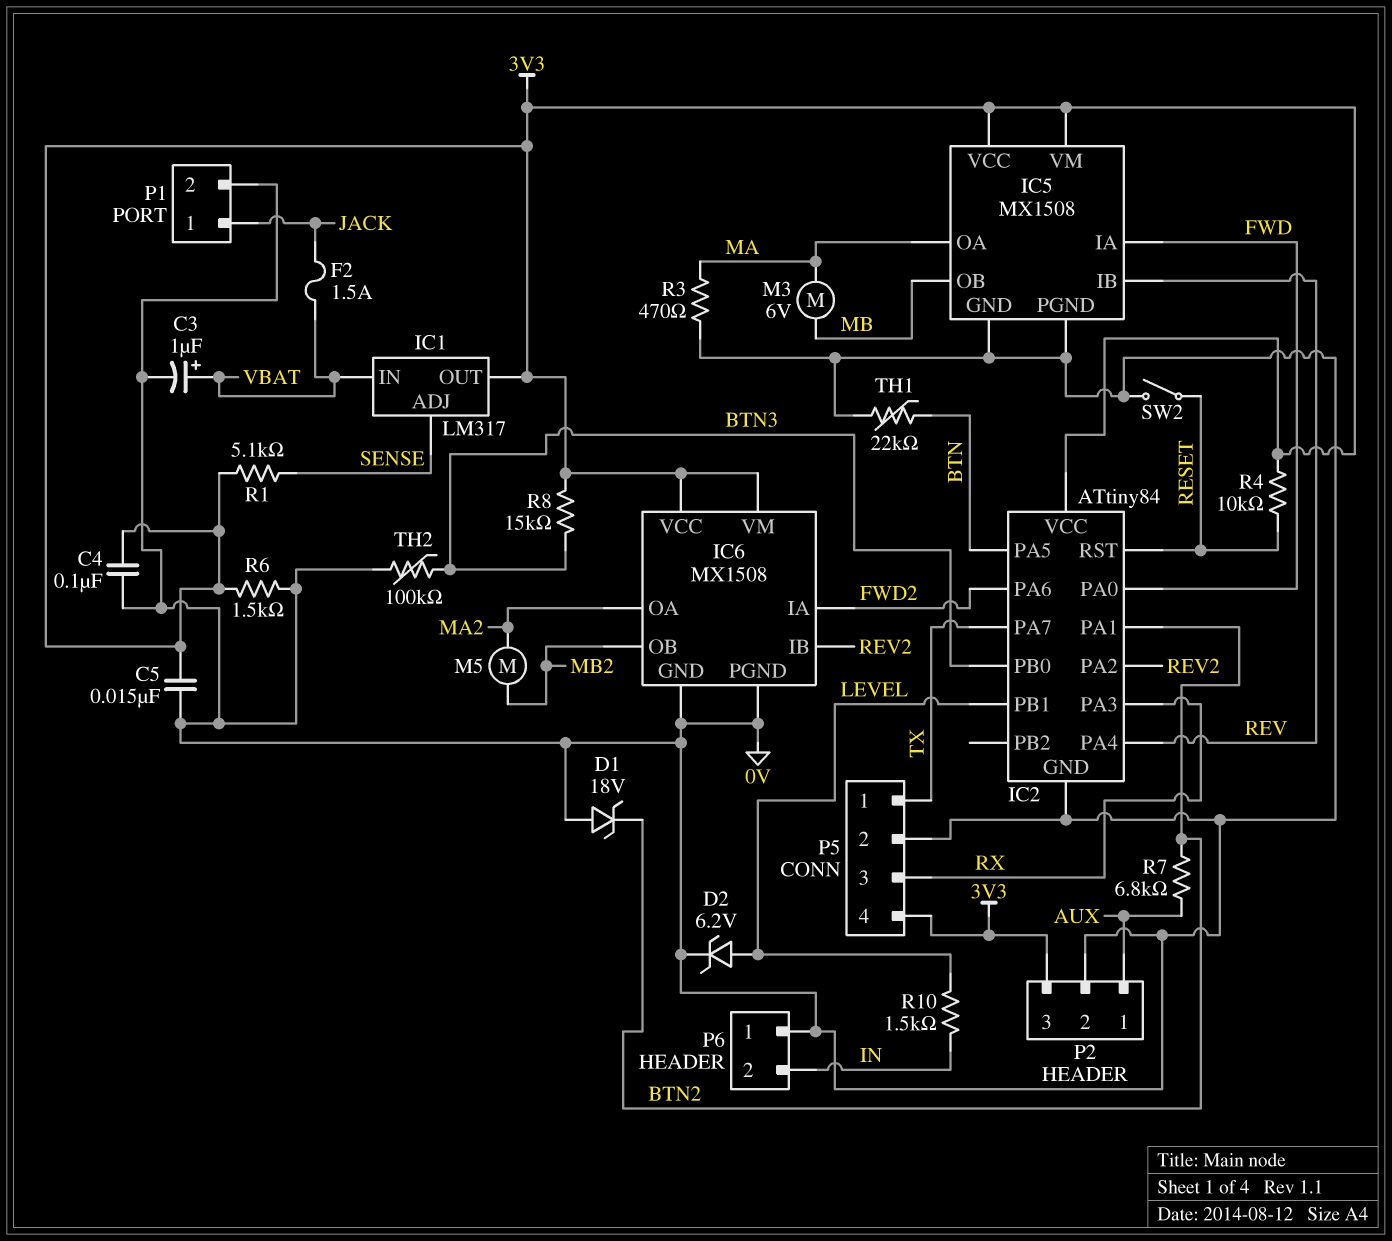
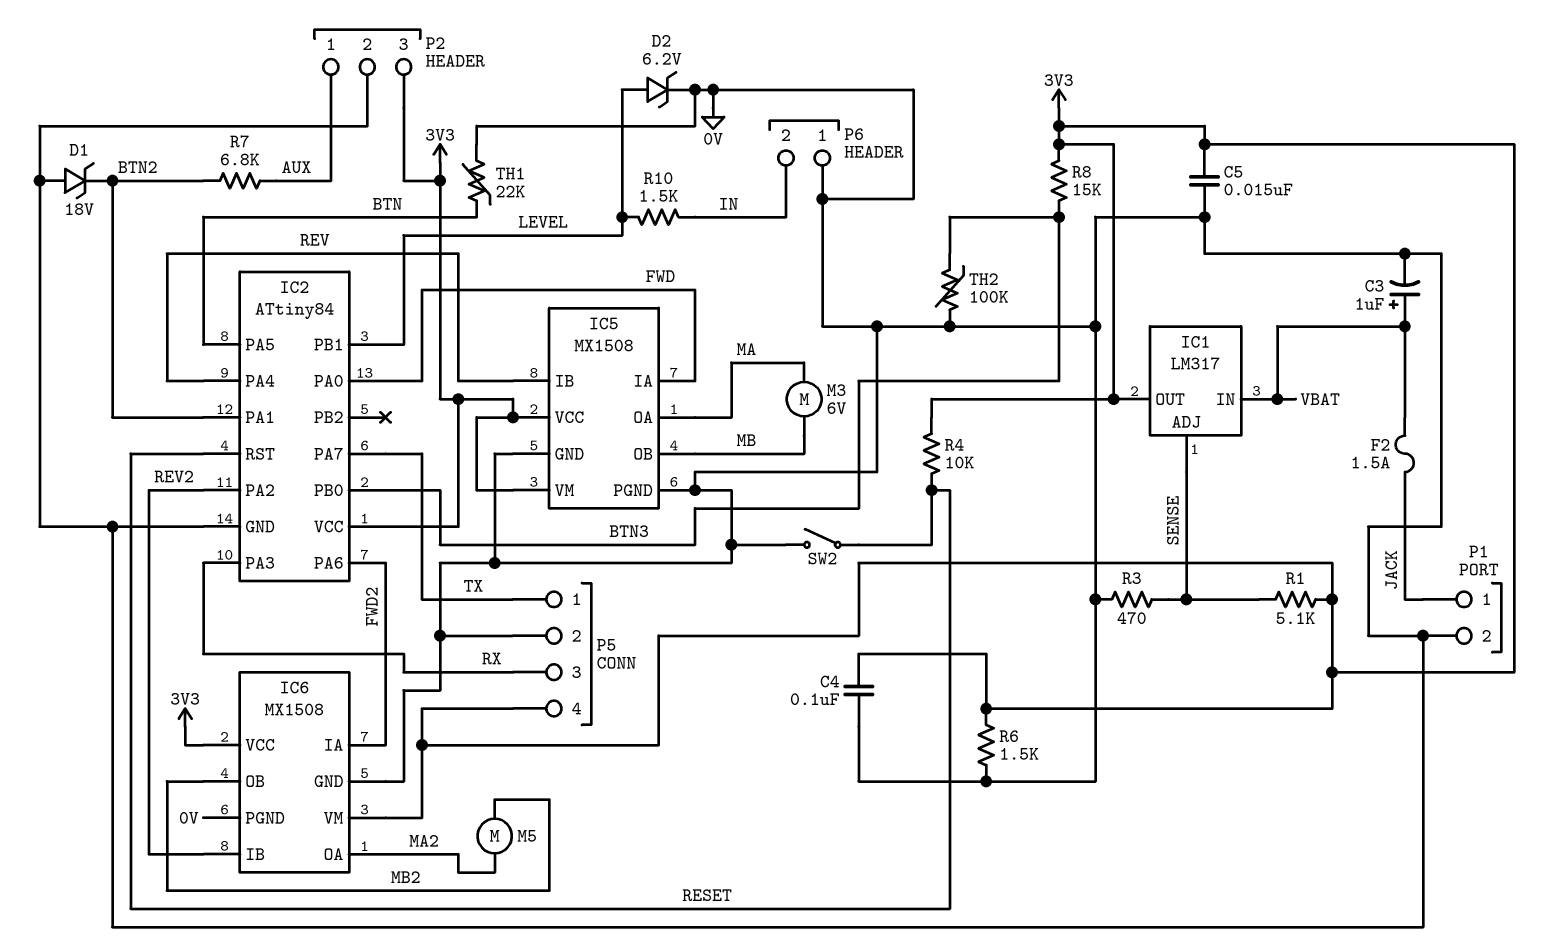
R3: 470 (0V, MA) -> 470 (0V, SENSE)

